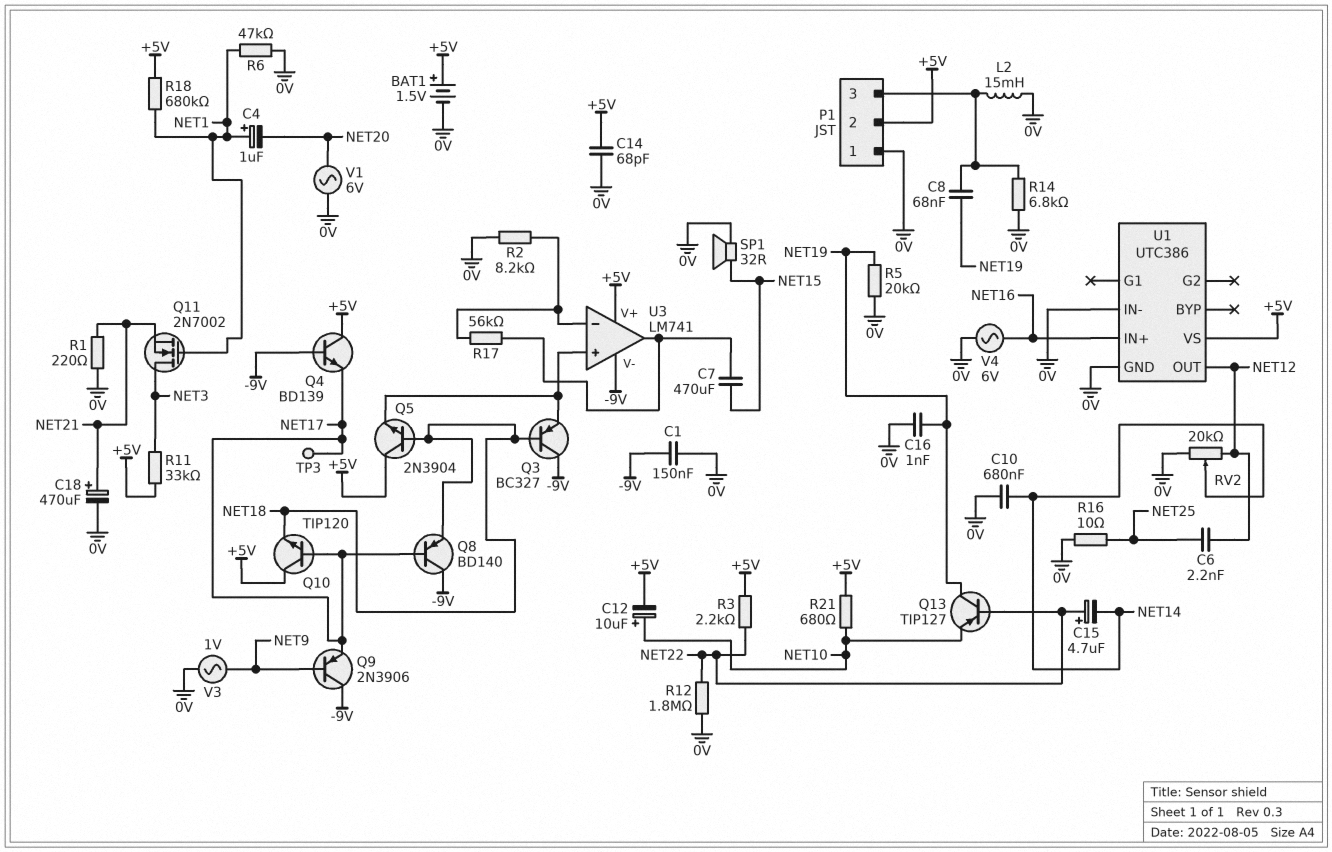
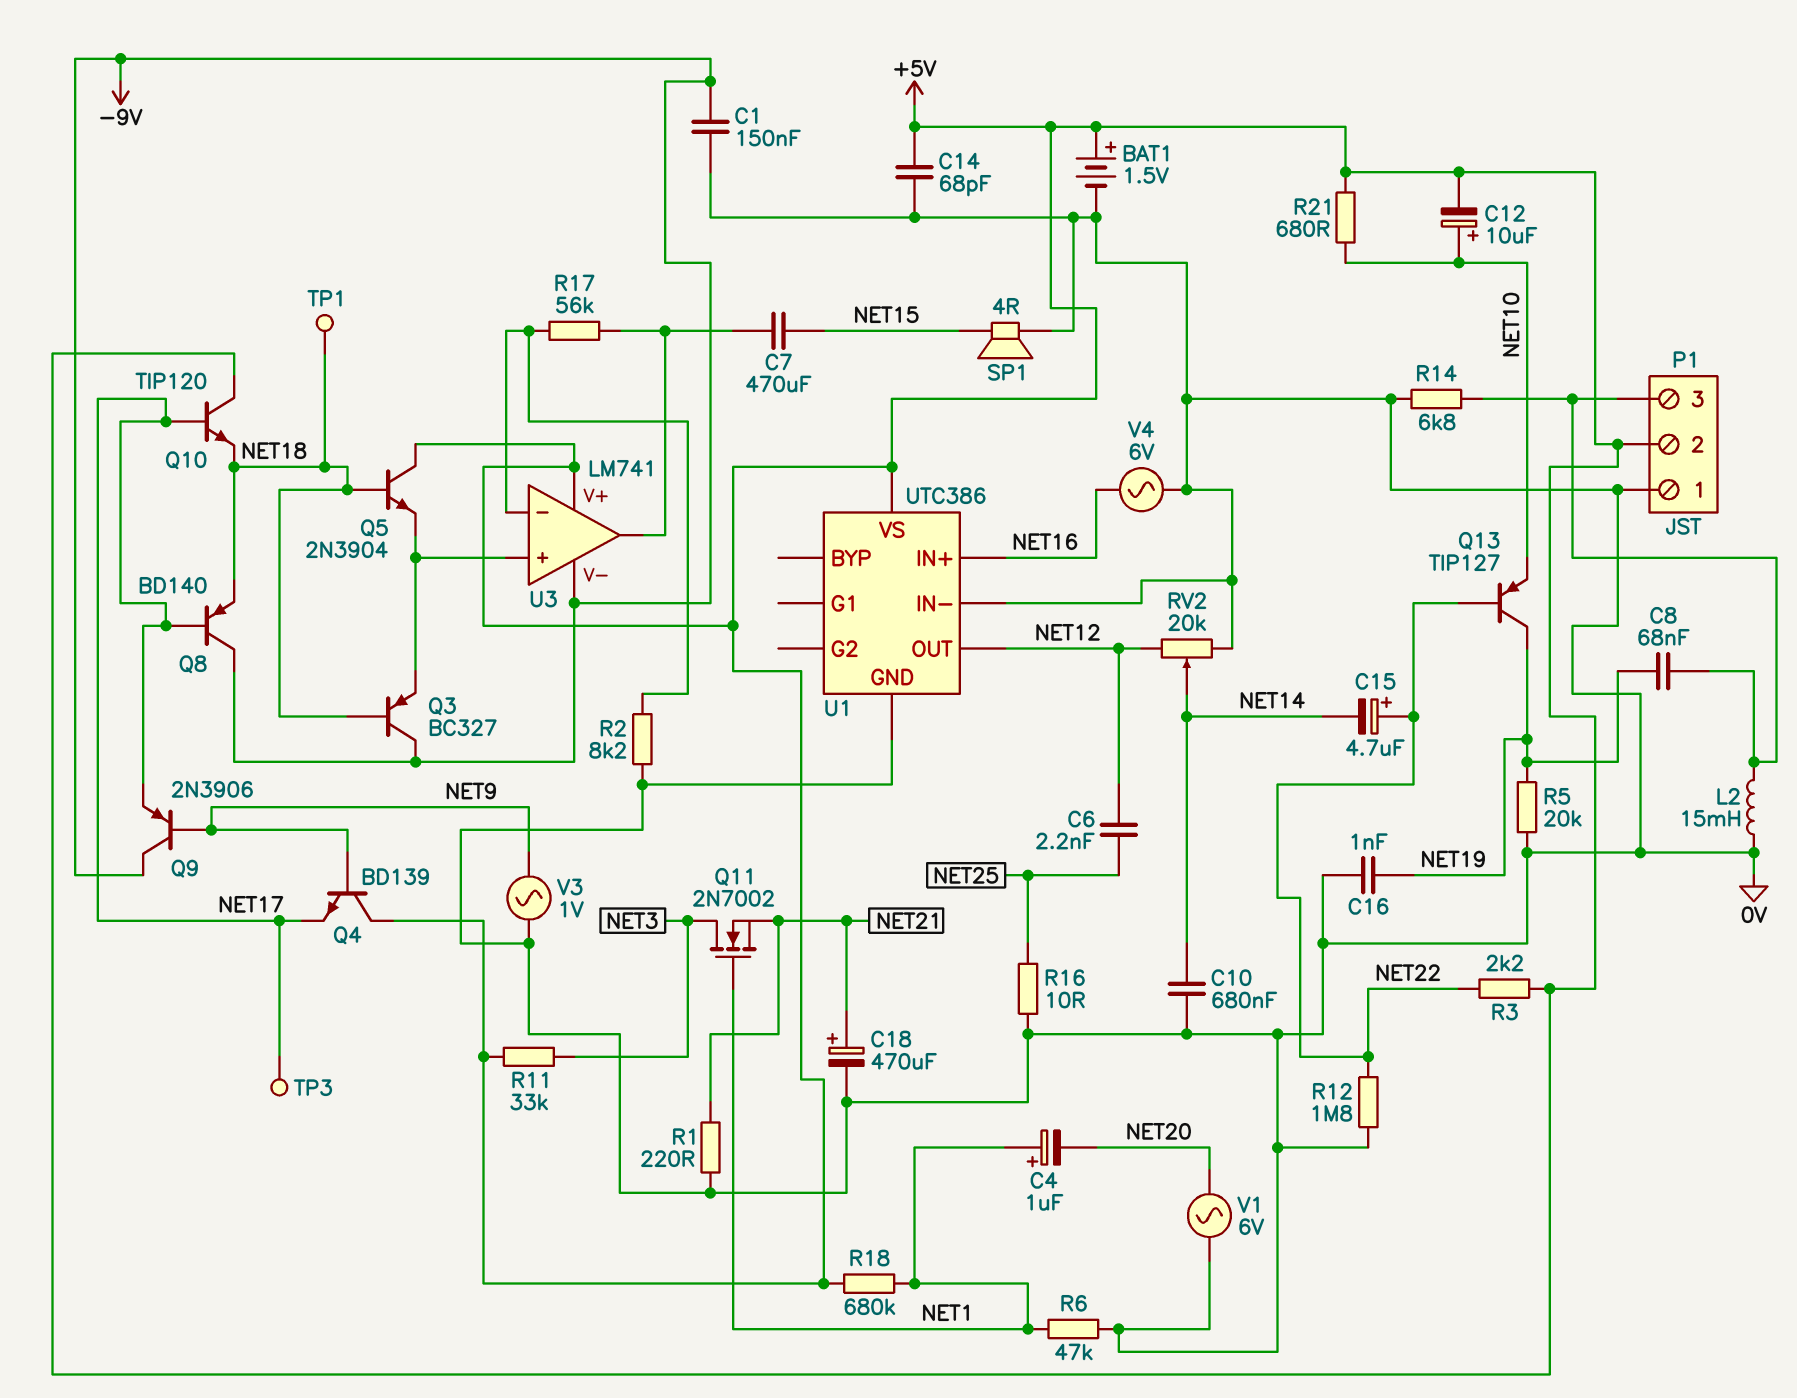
Q4: NPN BD139 (B -9V, C +5V, E NET17) -> NPN BD139 (B NET9, C +5V, E NET17)
SP1: speaker 32R (0V, NET15) -> speaker 4R (0V, NET15)
TP1: none -> test point (NET18)

